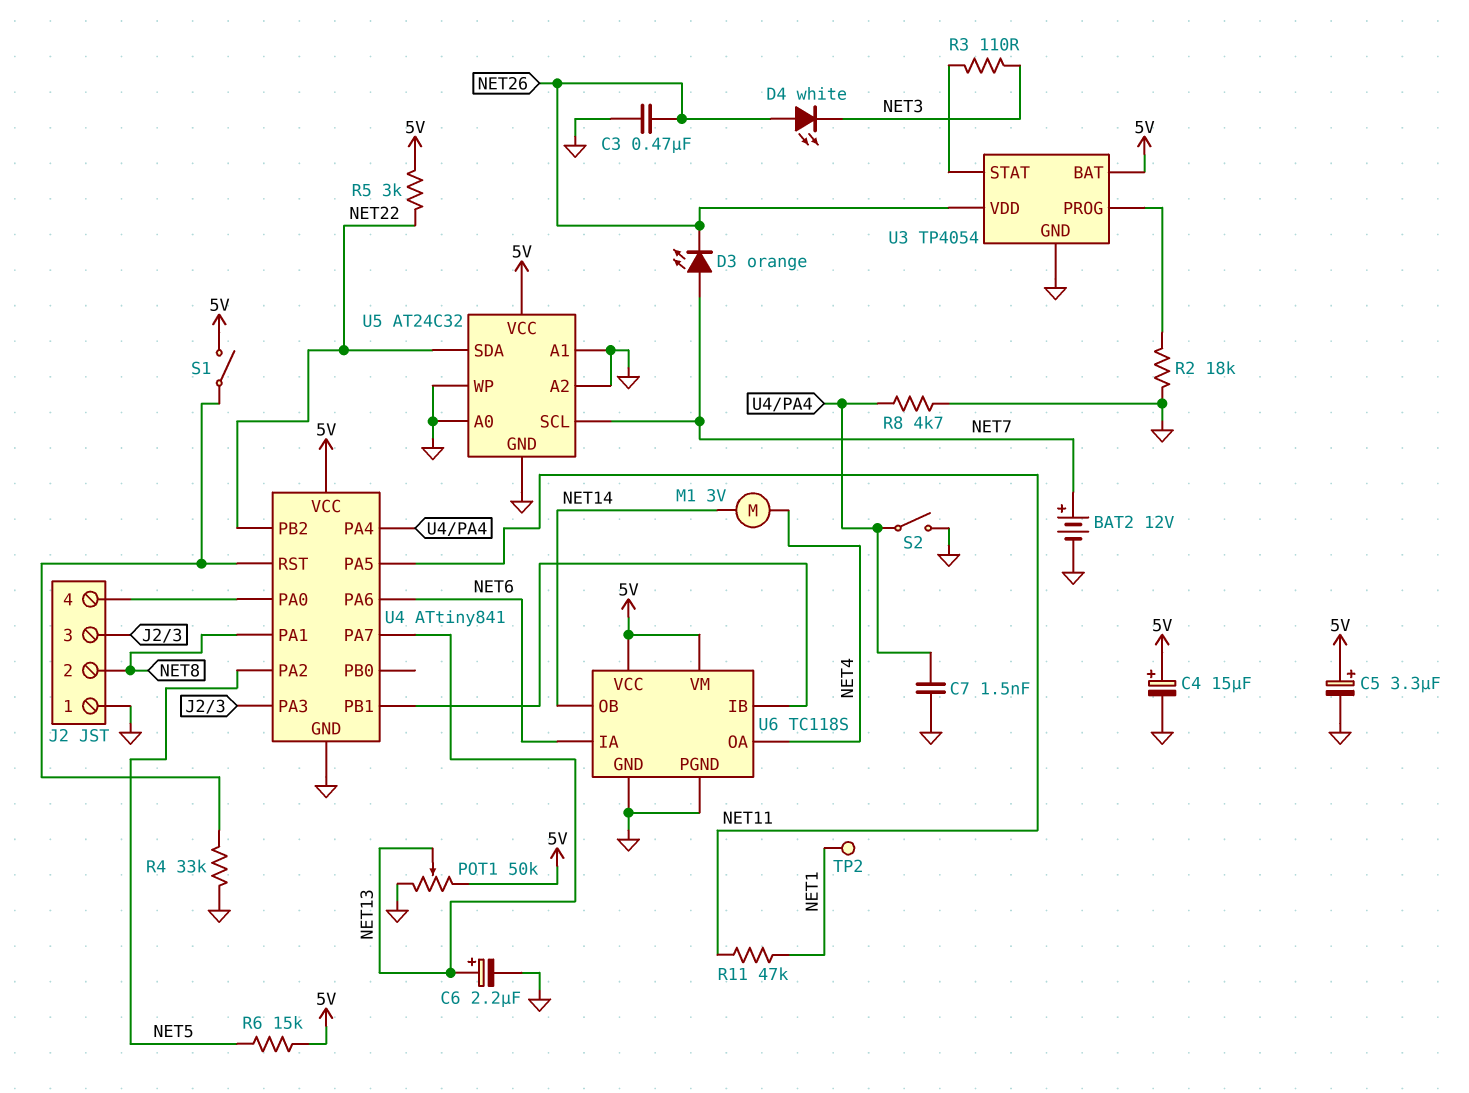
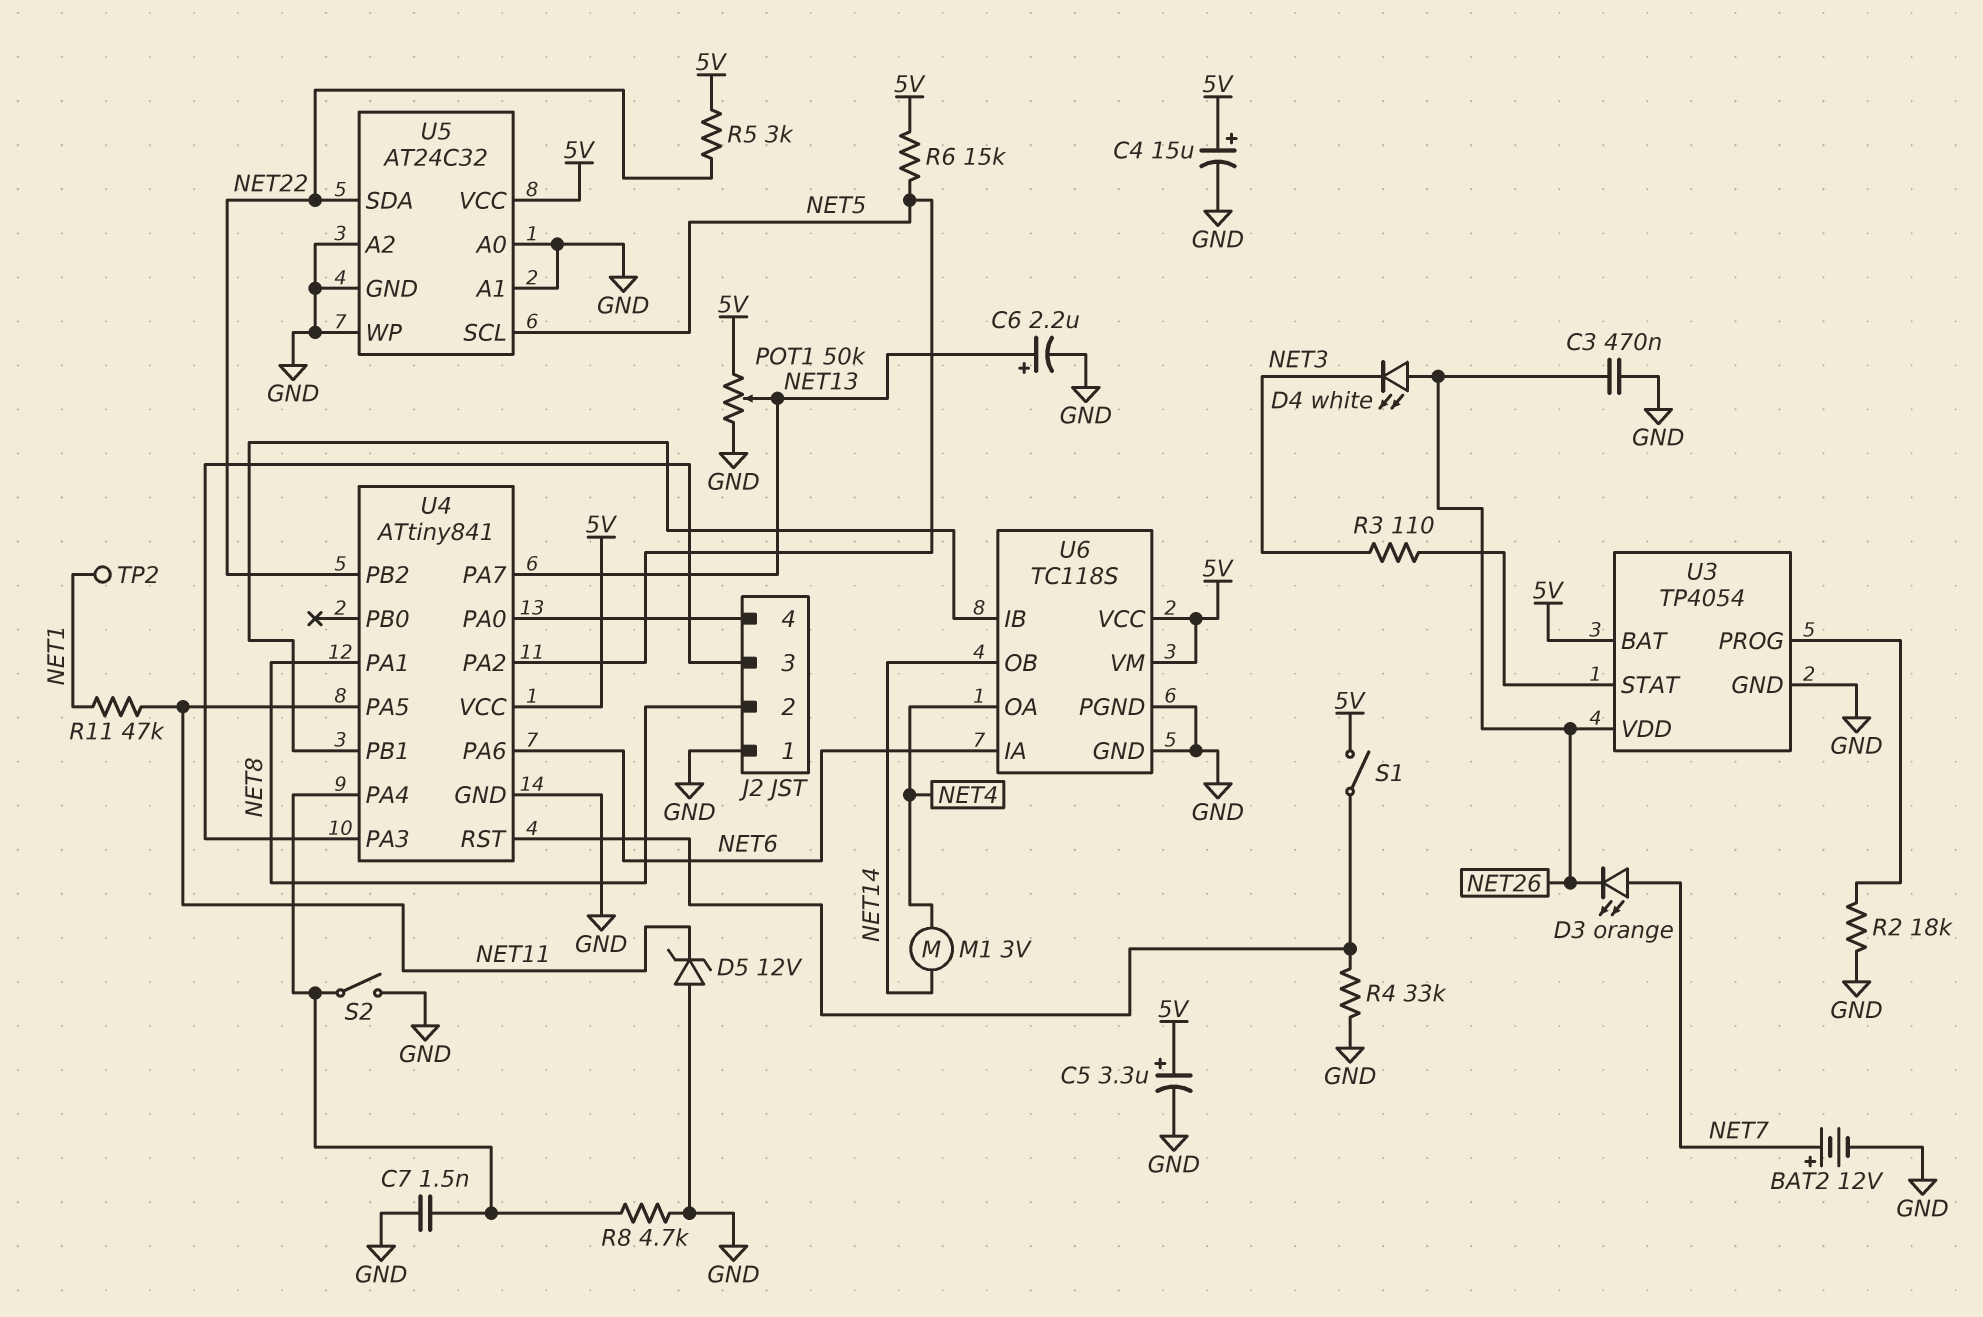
D5: none -> zener 12V (A GND, K NET11)
U5 pin SCL: NET7 -> NET5

